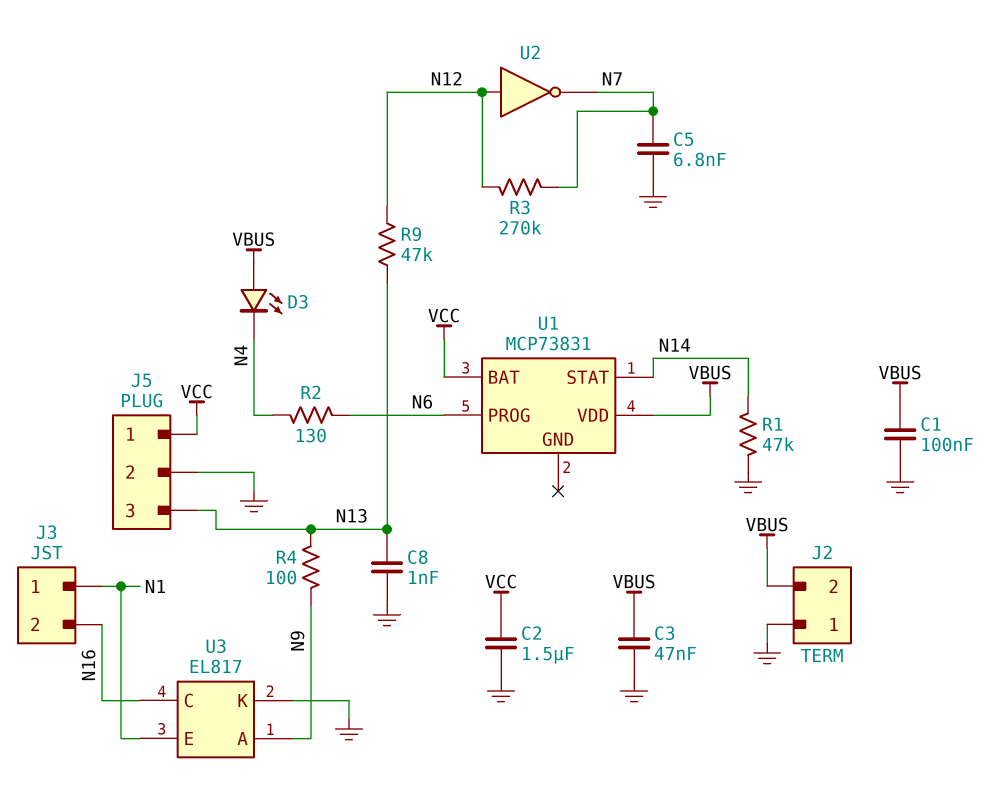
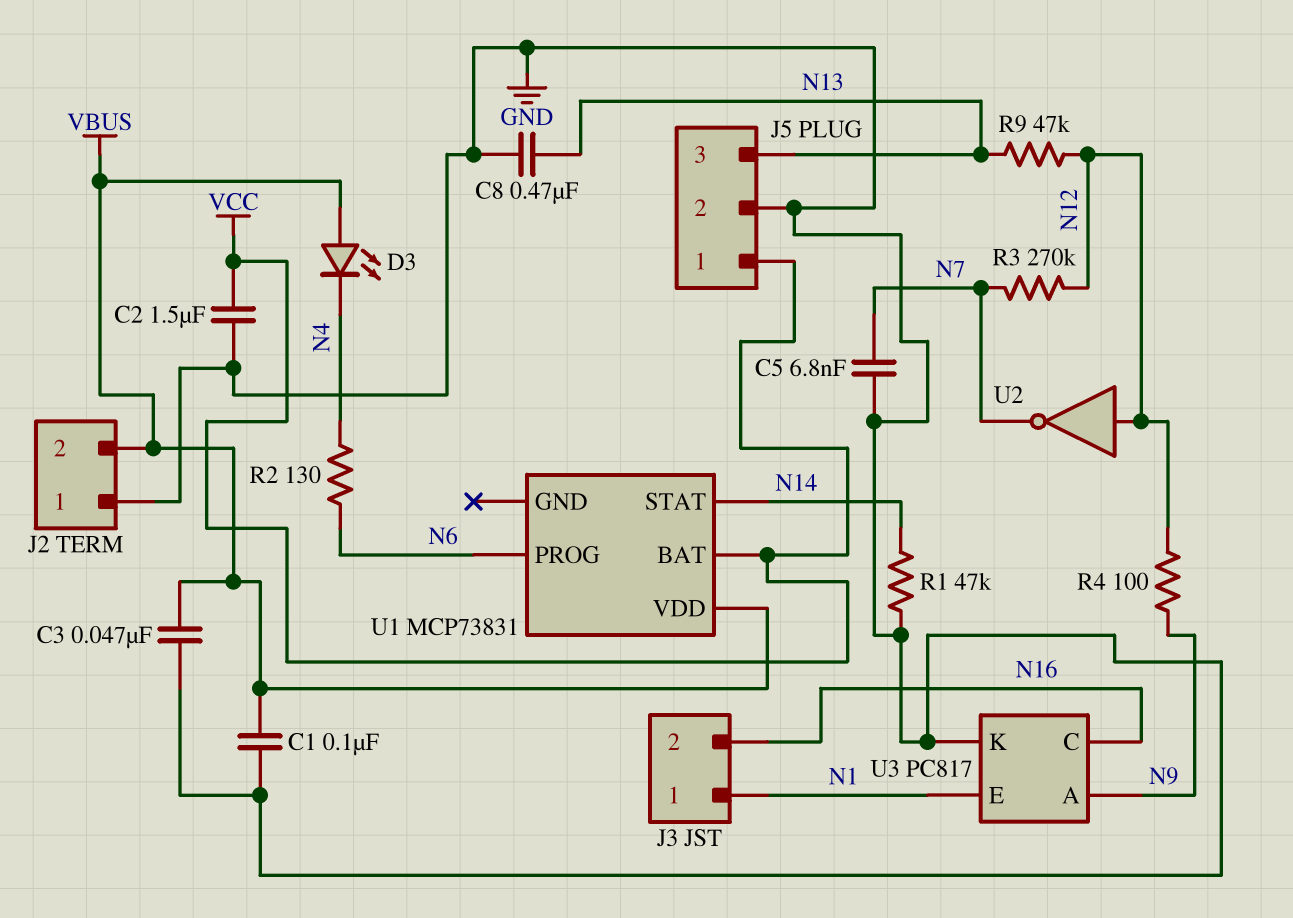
C8: 1nF (GND, N13) -> 470nF (GND, N13)
R4: 100 (N9, N13) -> 100 (N9, N12)
U3: EL817 -> PC817

